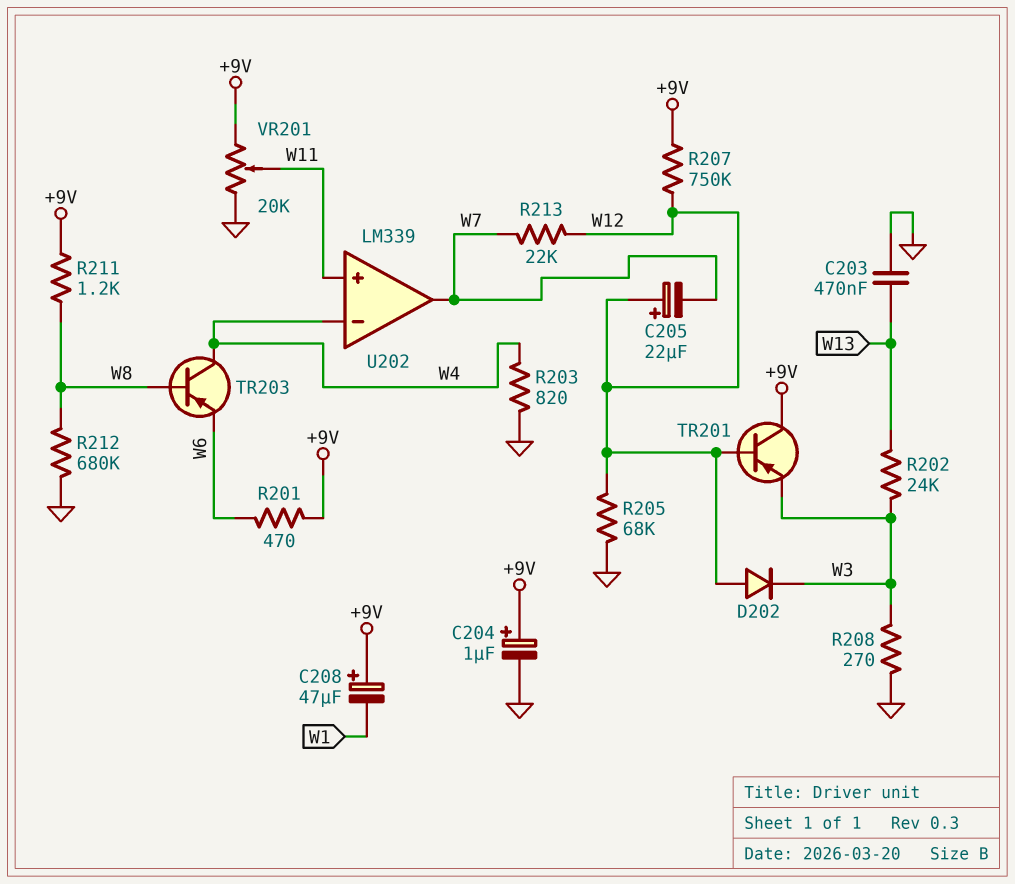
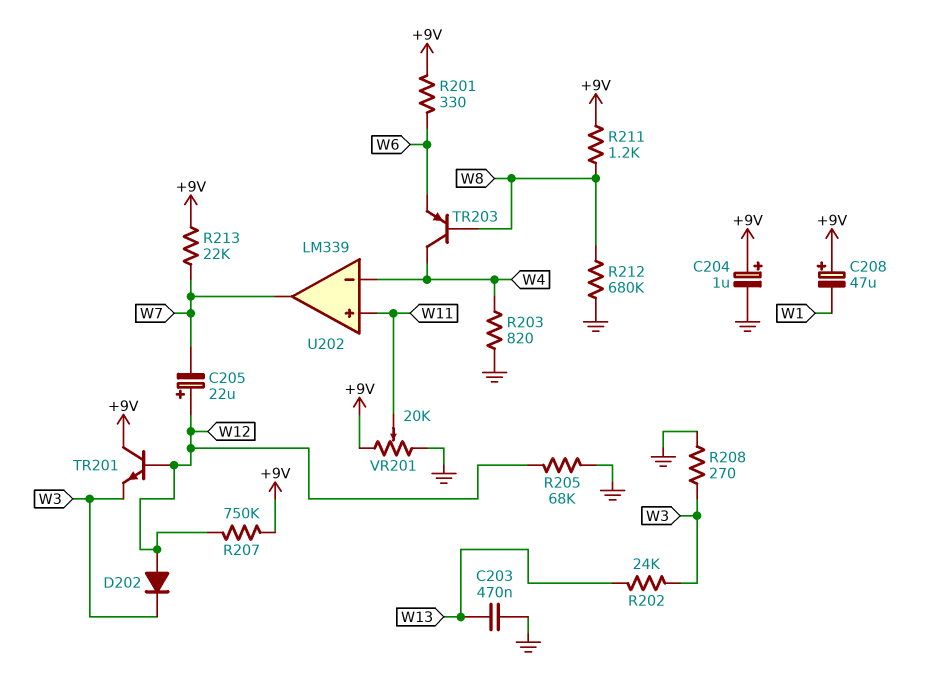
R201: 470 (+9V, W6) -> 330 (+9V, W6)
R213: 22k (W7, W12) -> 22k (+9V, W7)
TR201: PNP (B W12, C +9V, E W3) -> NPN (B W12, C +9V, E W3)

